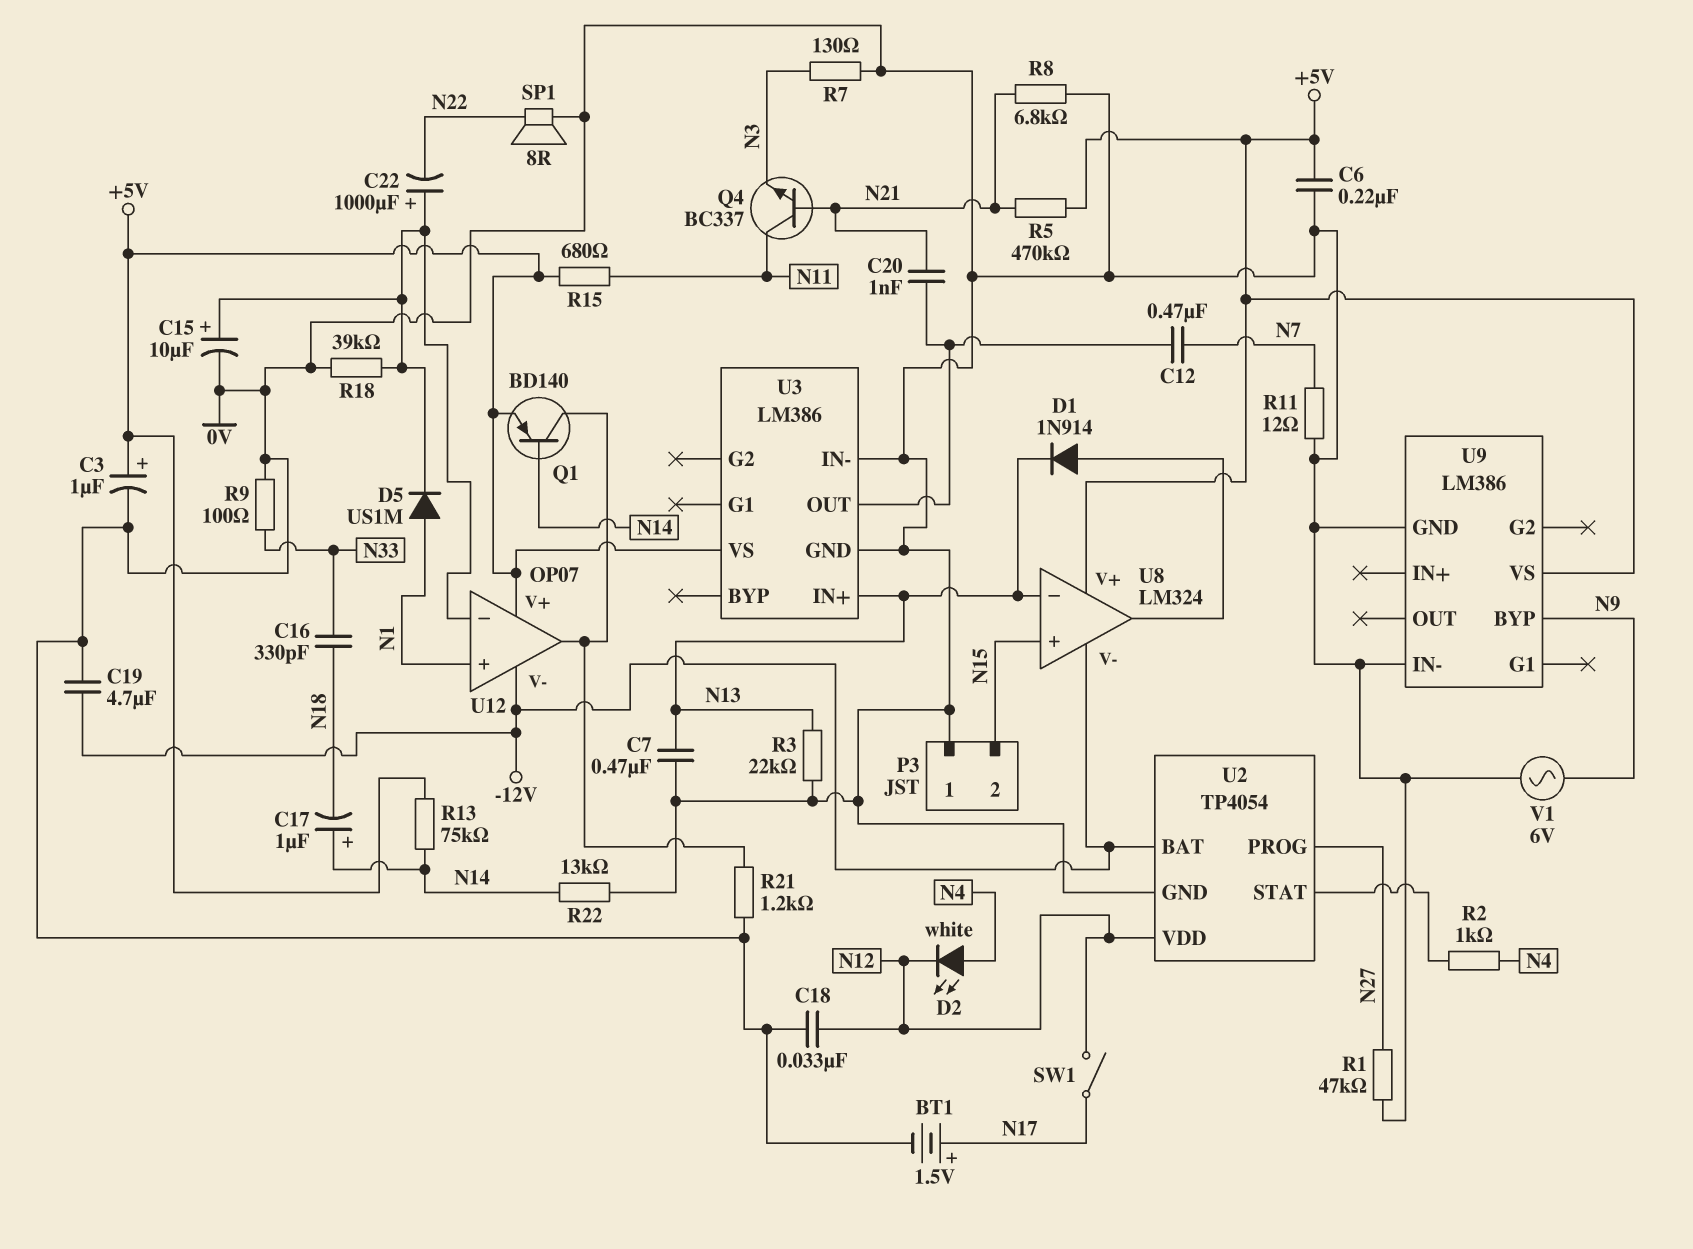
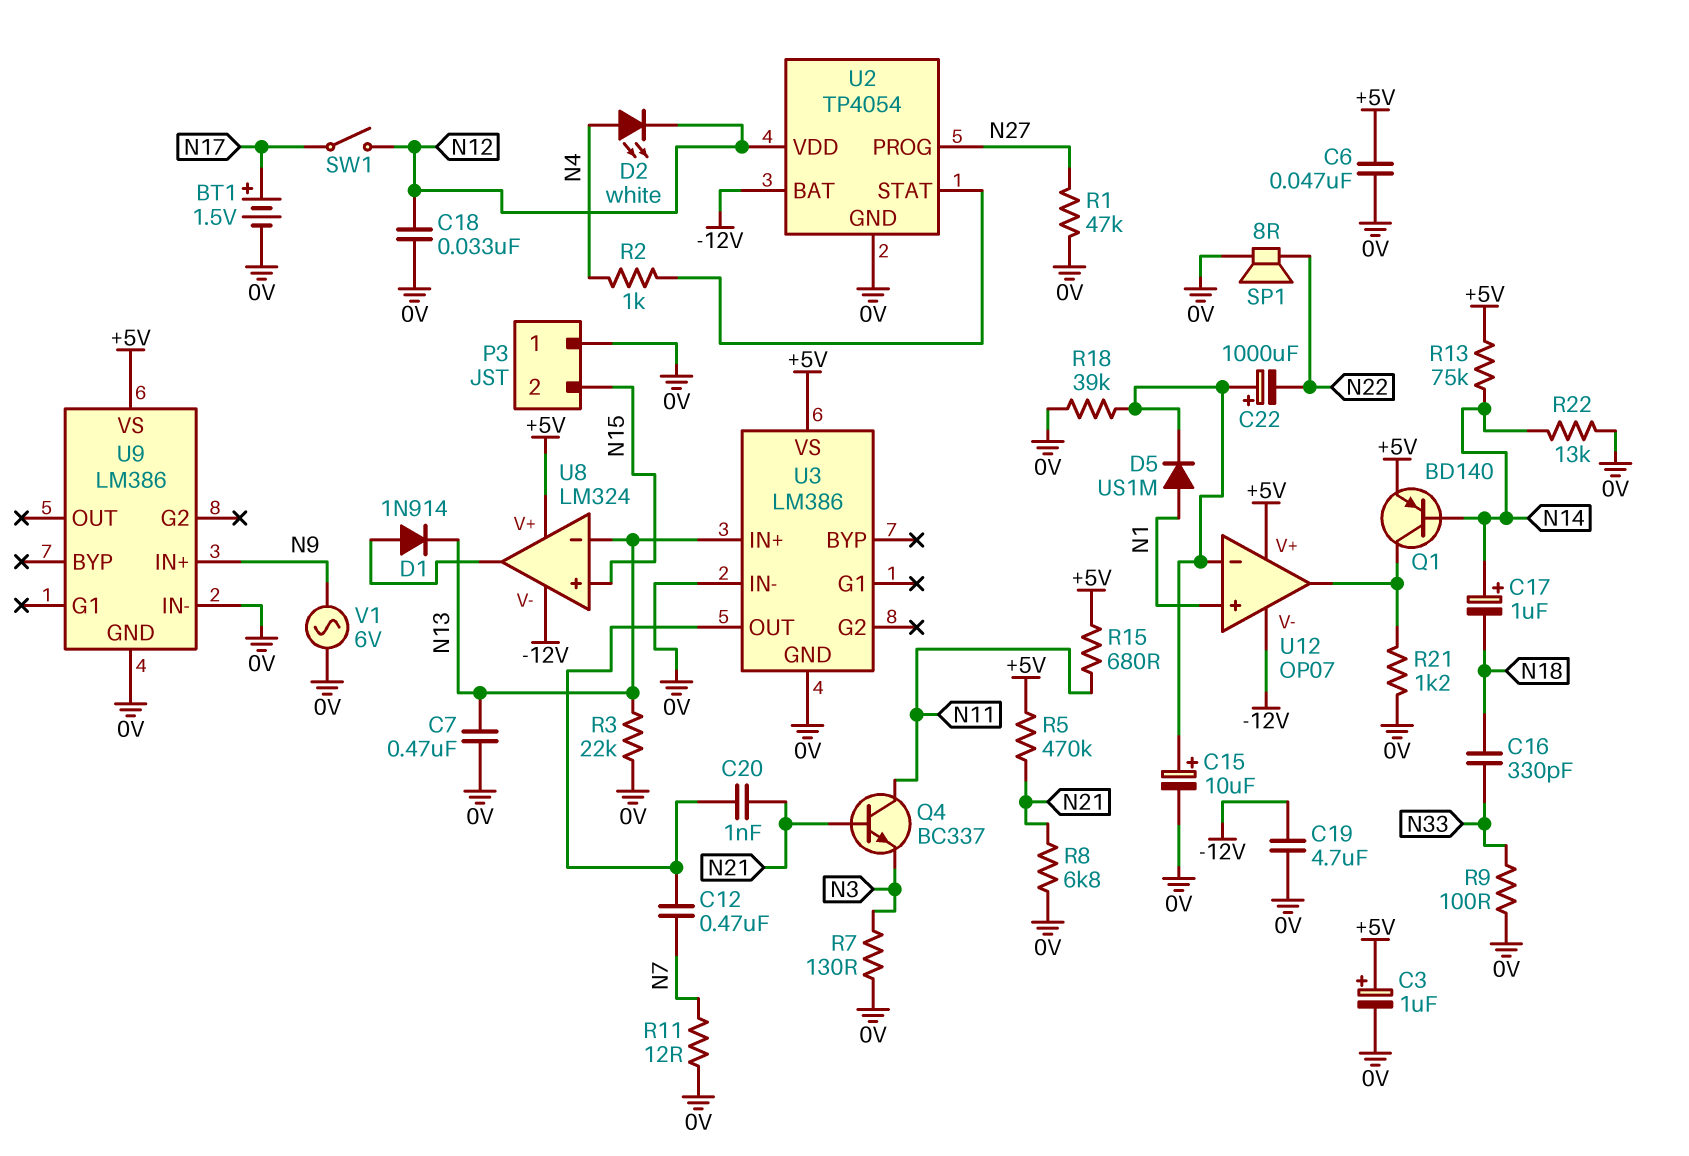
C6: 220nF (+5V, 0V) -> 47nF (+5V, 0V)
U9 pin BYP: N9 -> none
U9 pin IN+: none -> N9

